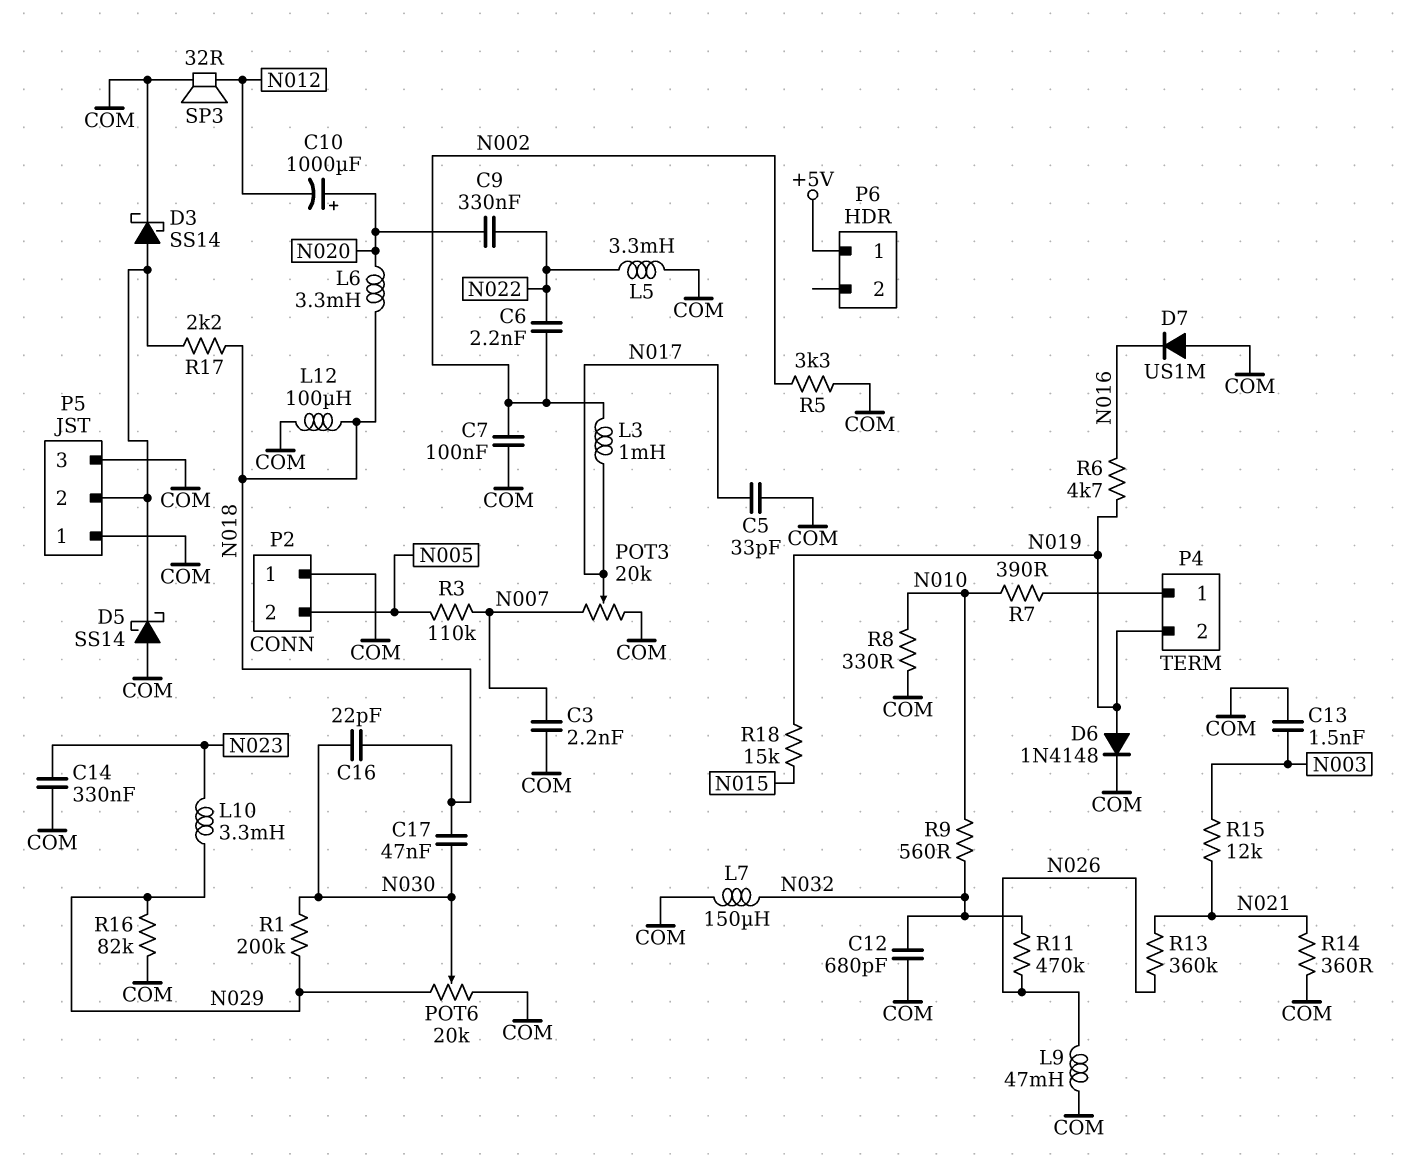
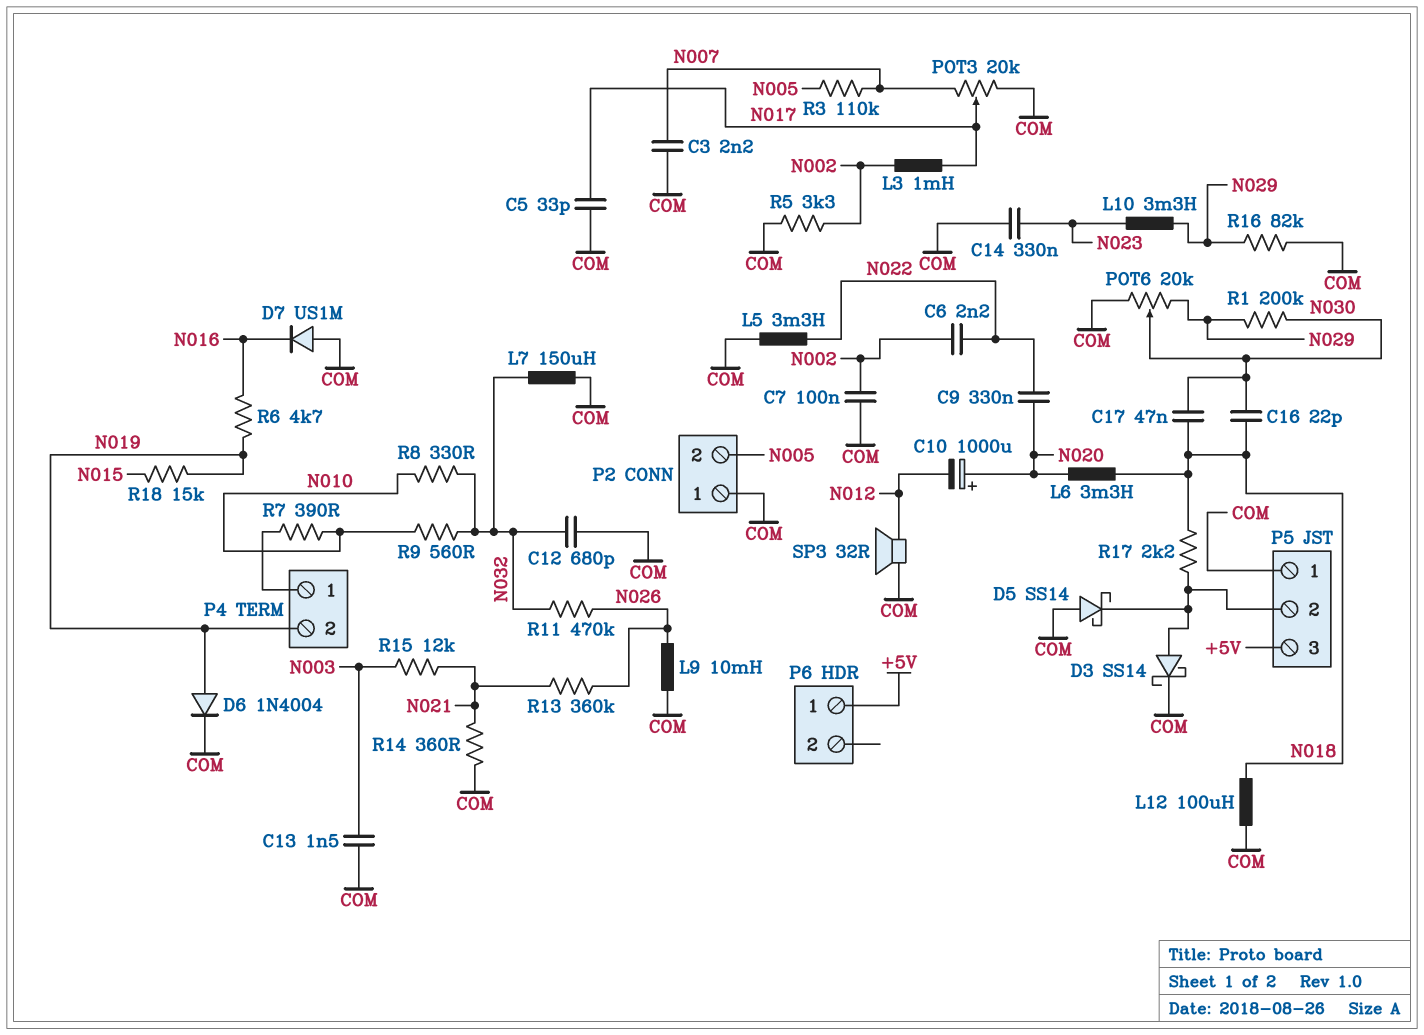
D6: diode 1N4148 (A N019, K COM) -> diode 1N4004 (A N019, K COM)
L9: 47mH (COM, N026) -> 10mH (COM, N026)
P5 pin 3: COM -> +5V
R8: 330 (COM, N010) -> 330 (N010, N032)

